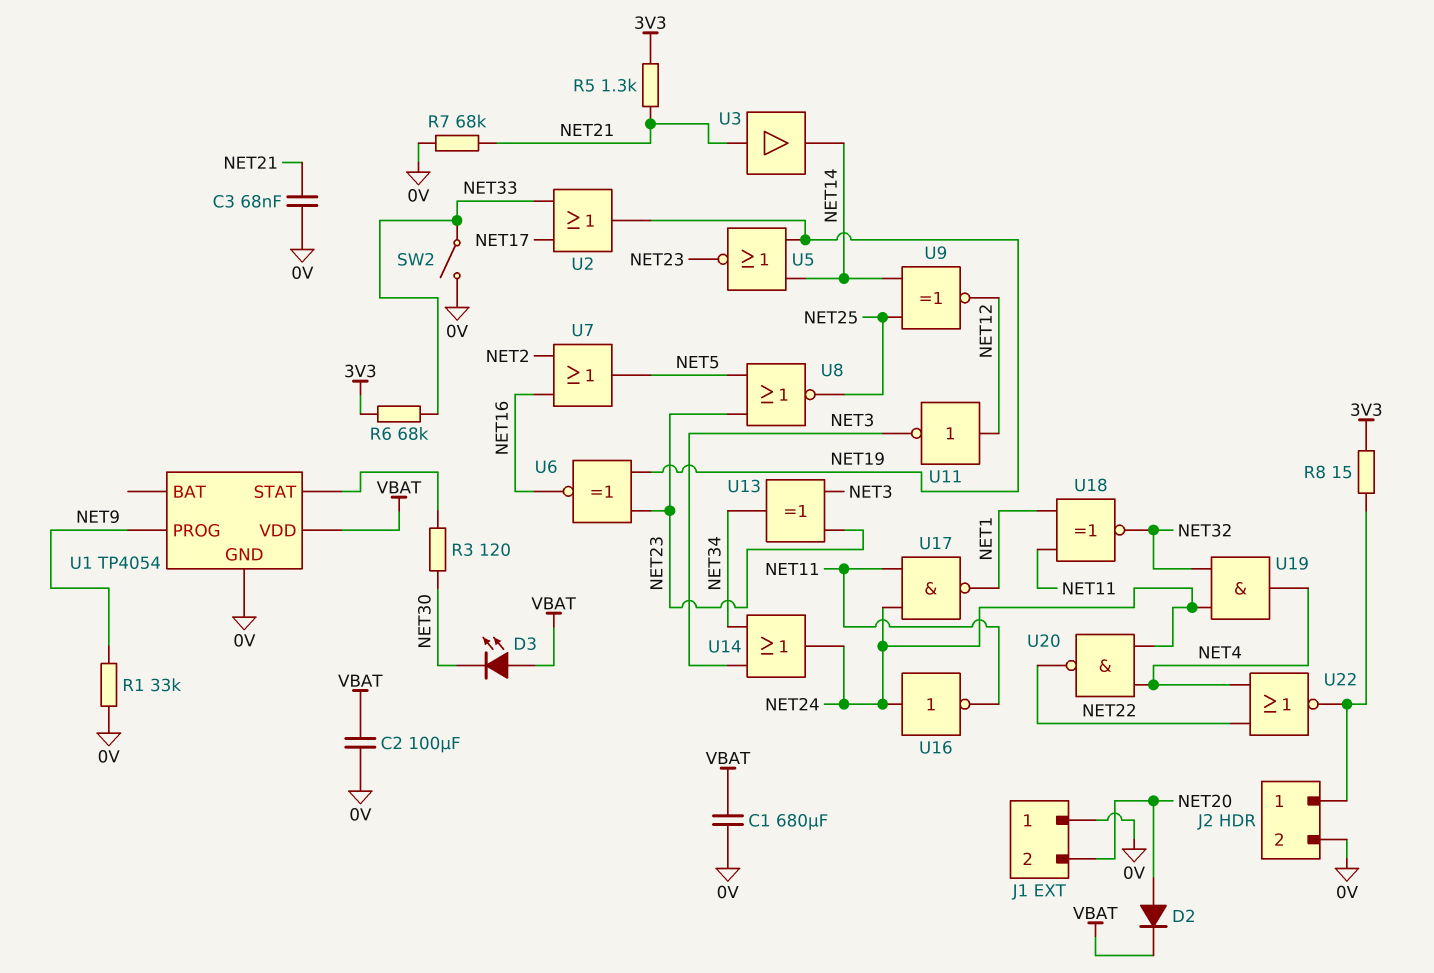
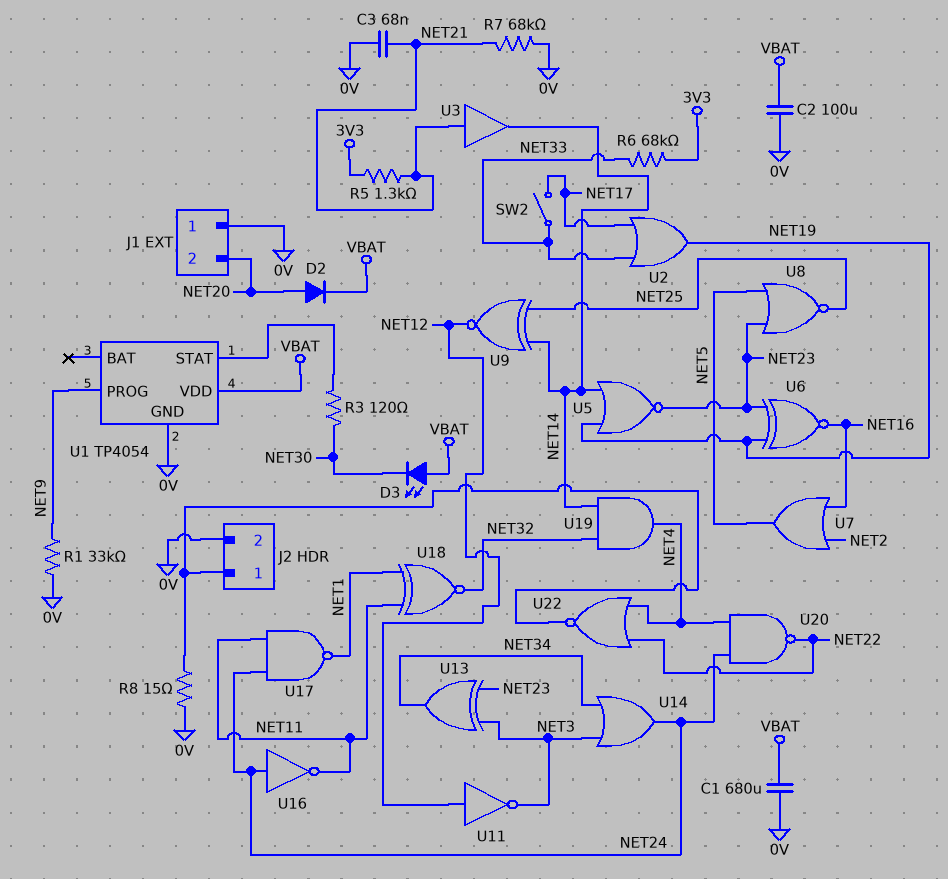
R8: 15 (3V3, J2/1) -> 15 (0V, J2/1)
SW2: switch (0V, NET33) -> switch (NET17, NET33)
U19: AND (in NET24, in NET32, out NET4) -> AND (in NET14, in NET32, out NET4)

